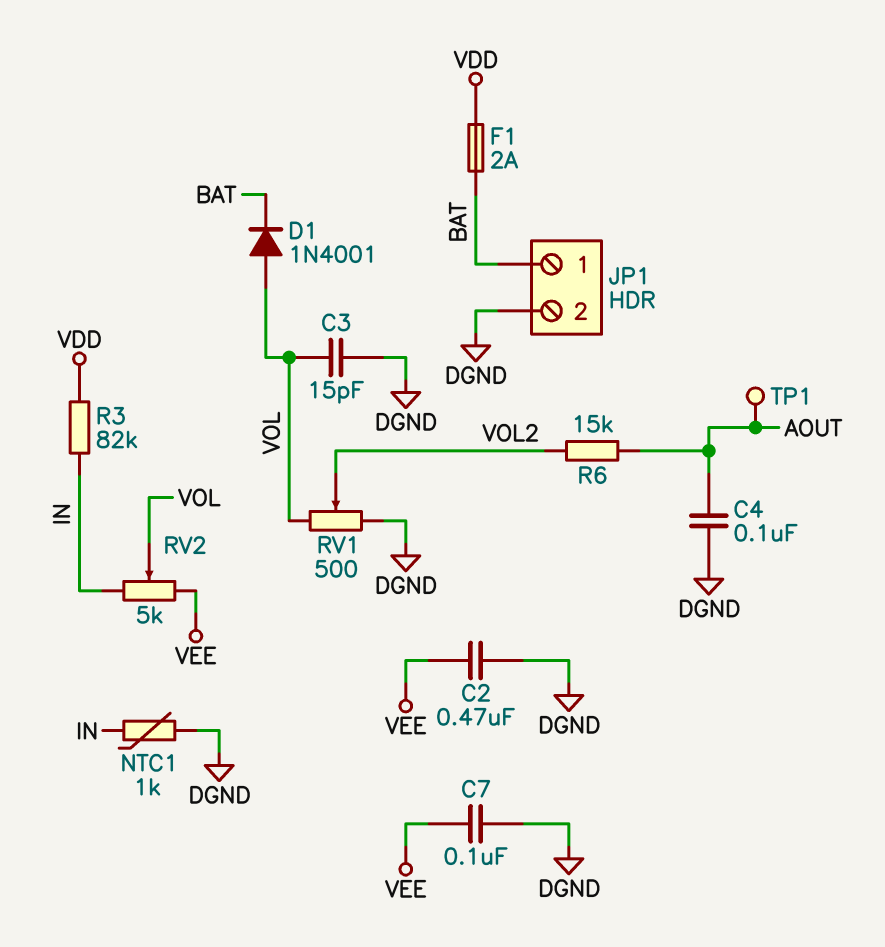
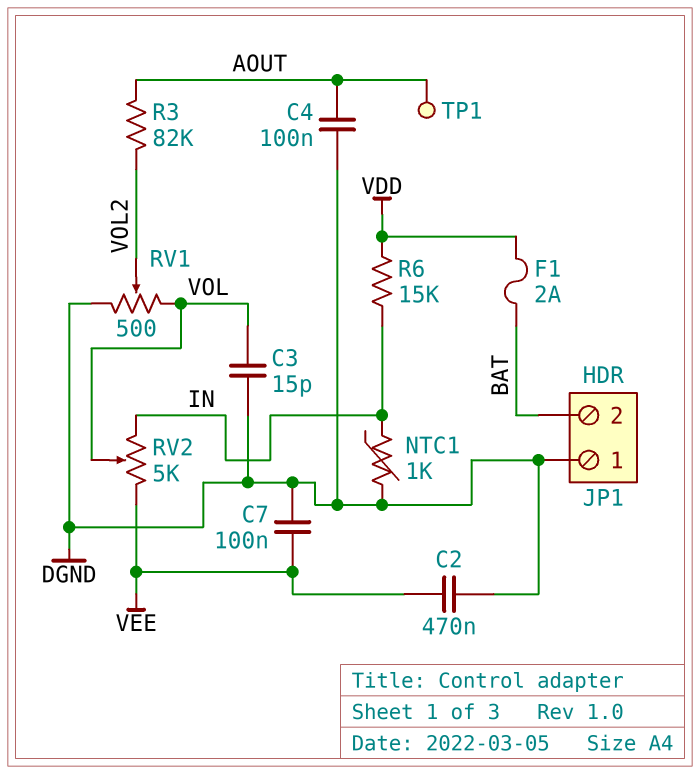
D1: diode 1N4001 (A VOL, K BAT) -> none
JP1 pin 1: BAT -> DGND
JP1 pin 2: DGND -> BAT
R3: 82k (IN, VDD) -> 82k (AOUT, VOL2)
R6: 15k (AOUT, VOL2) -> 15k (IN, VDD)

